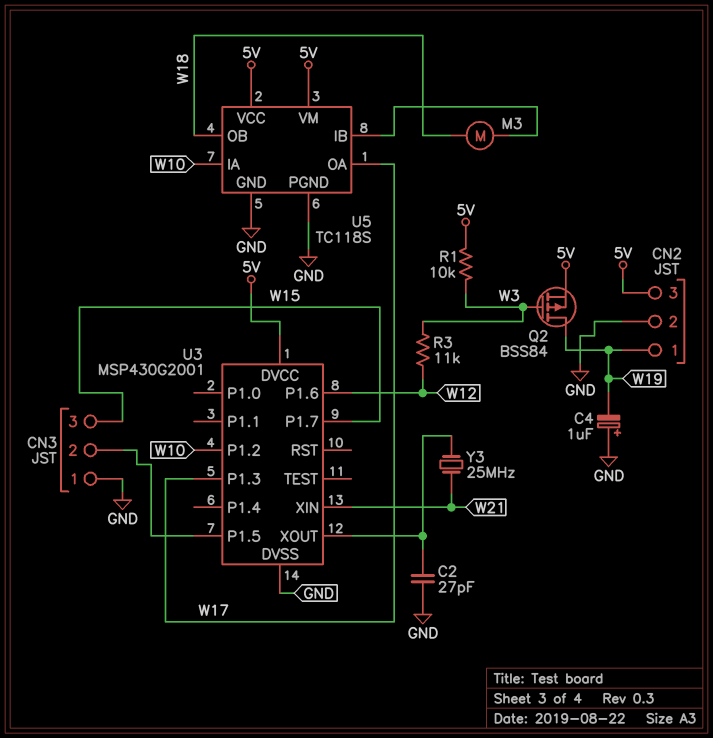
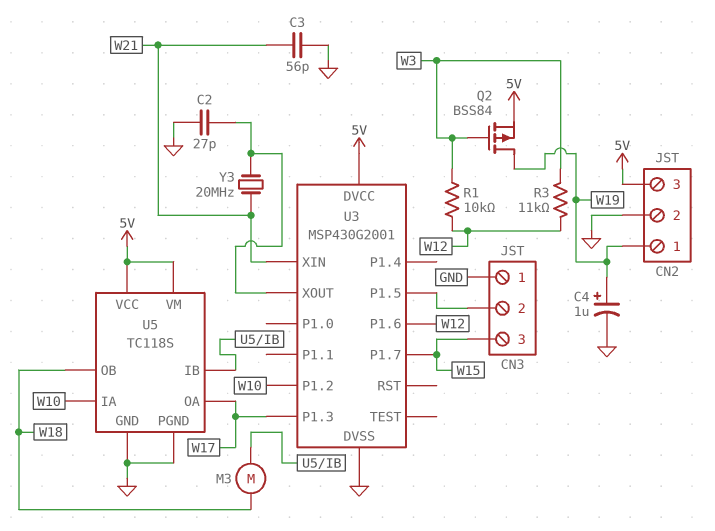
C3: none -> 56pF (GND, W21)
C4: 1uF (plus GND, minus W19) -> 1uF (plus W19, minus GND)
R1: 10k (5V, W3) -> 10k (W3, W12)
Y3: 25MHz (U3/XOUT, W21) -> 20MHz (U3/XOUT, W21)

